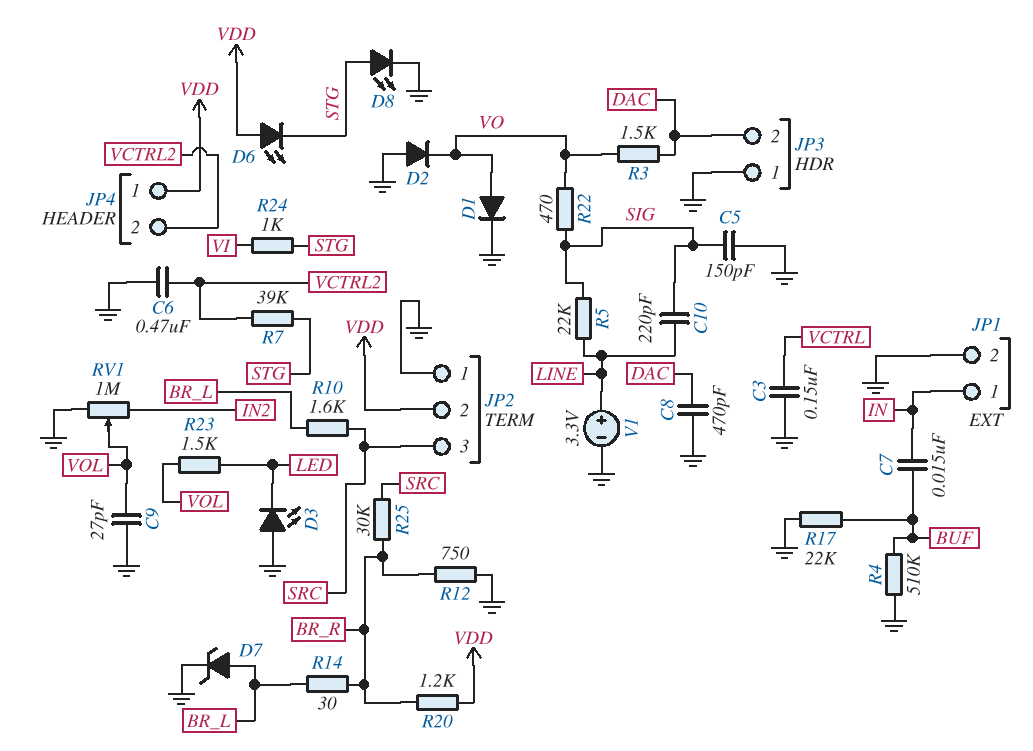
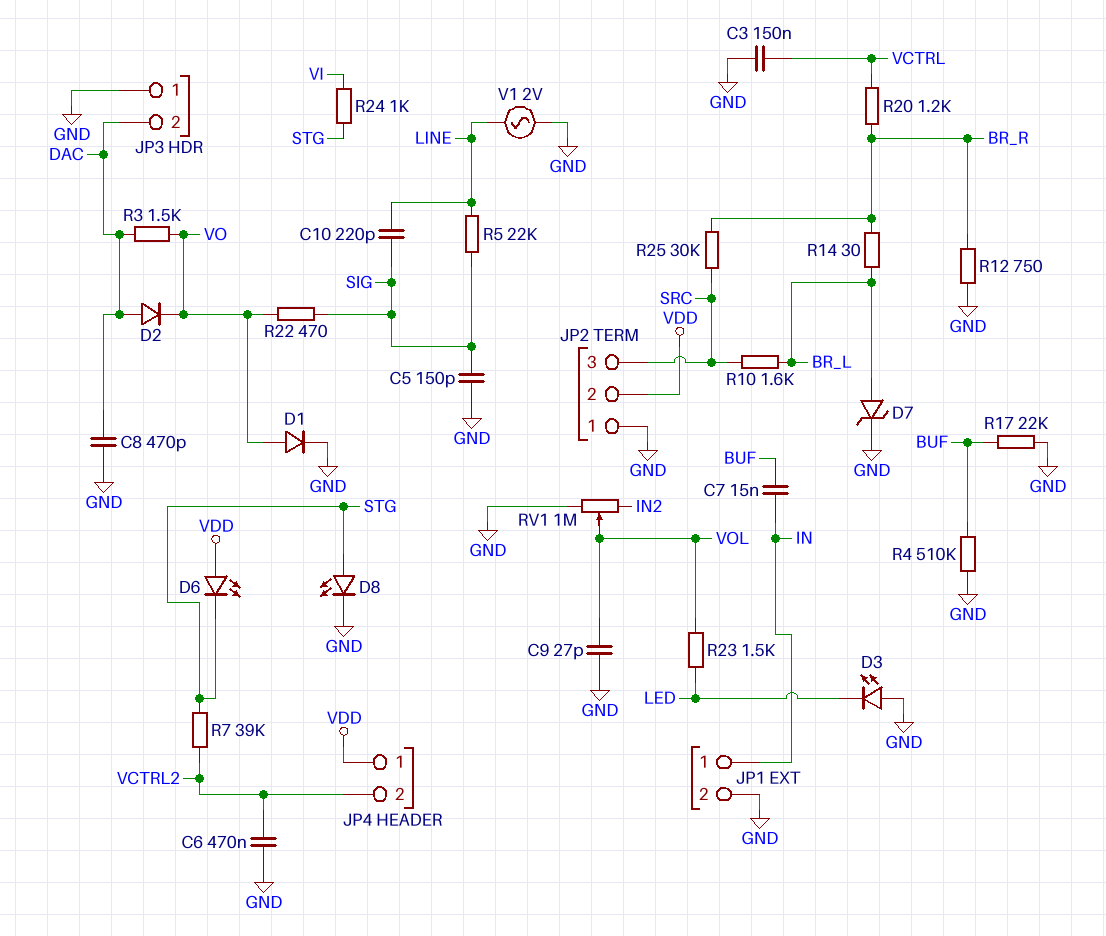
D2: diode (A GND, K VO) -> diode (A DAC, K VO)
R20: 1.2k (BR_R, VDD) -> 1.2k (BR_R, VCTRL)
V1: 3.3V (plus LINE, minus GND) -> AC 2V (GND, LINE)

